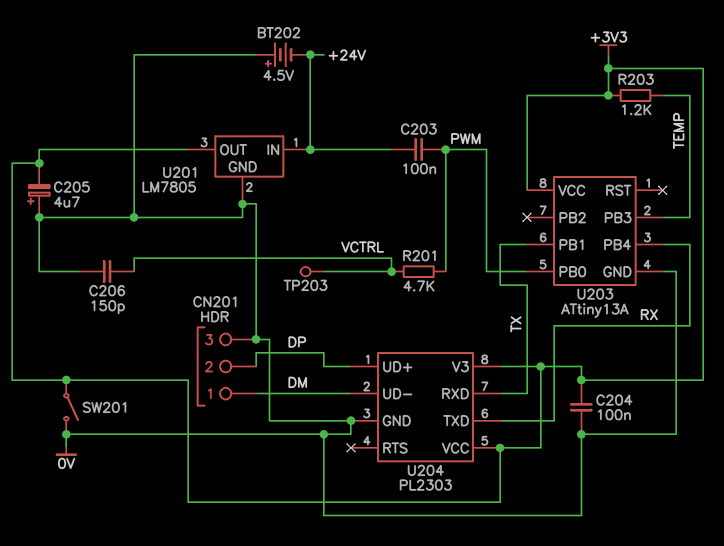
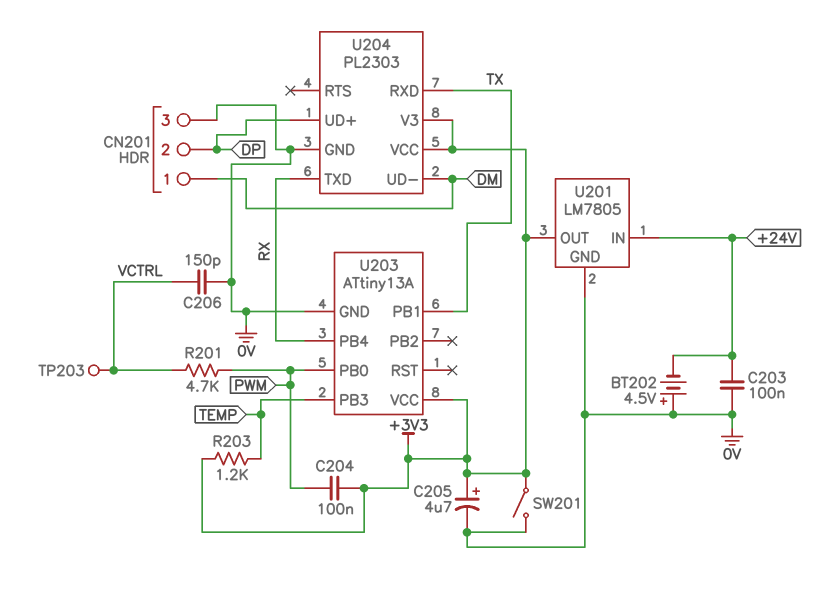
C203: 100nF (+24V, PWM) -> 100nF (+24V, 0V)
C204: 100nF (+3V3, 0V) -> 100nF (+3V3, PWM)
C205: 4.7uF (plus 0V, minus +3V3) -> 4.7uF (plus +3V3, minus 0V)

